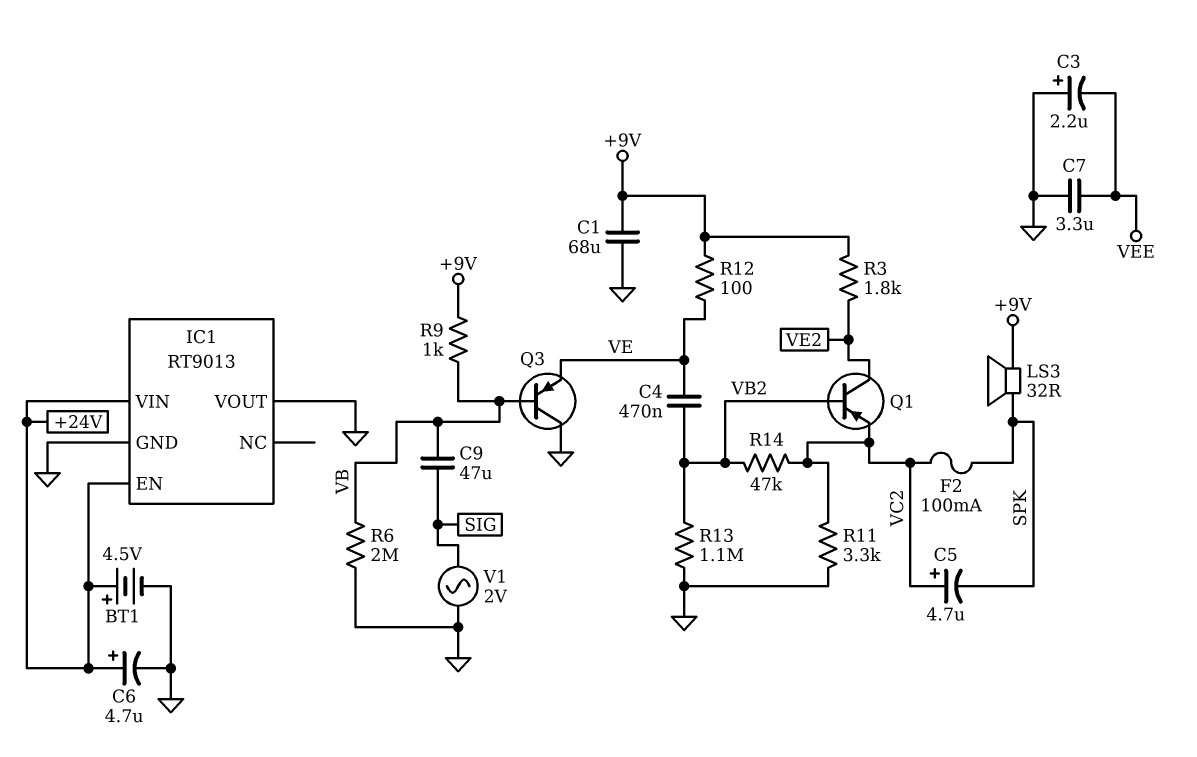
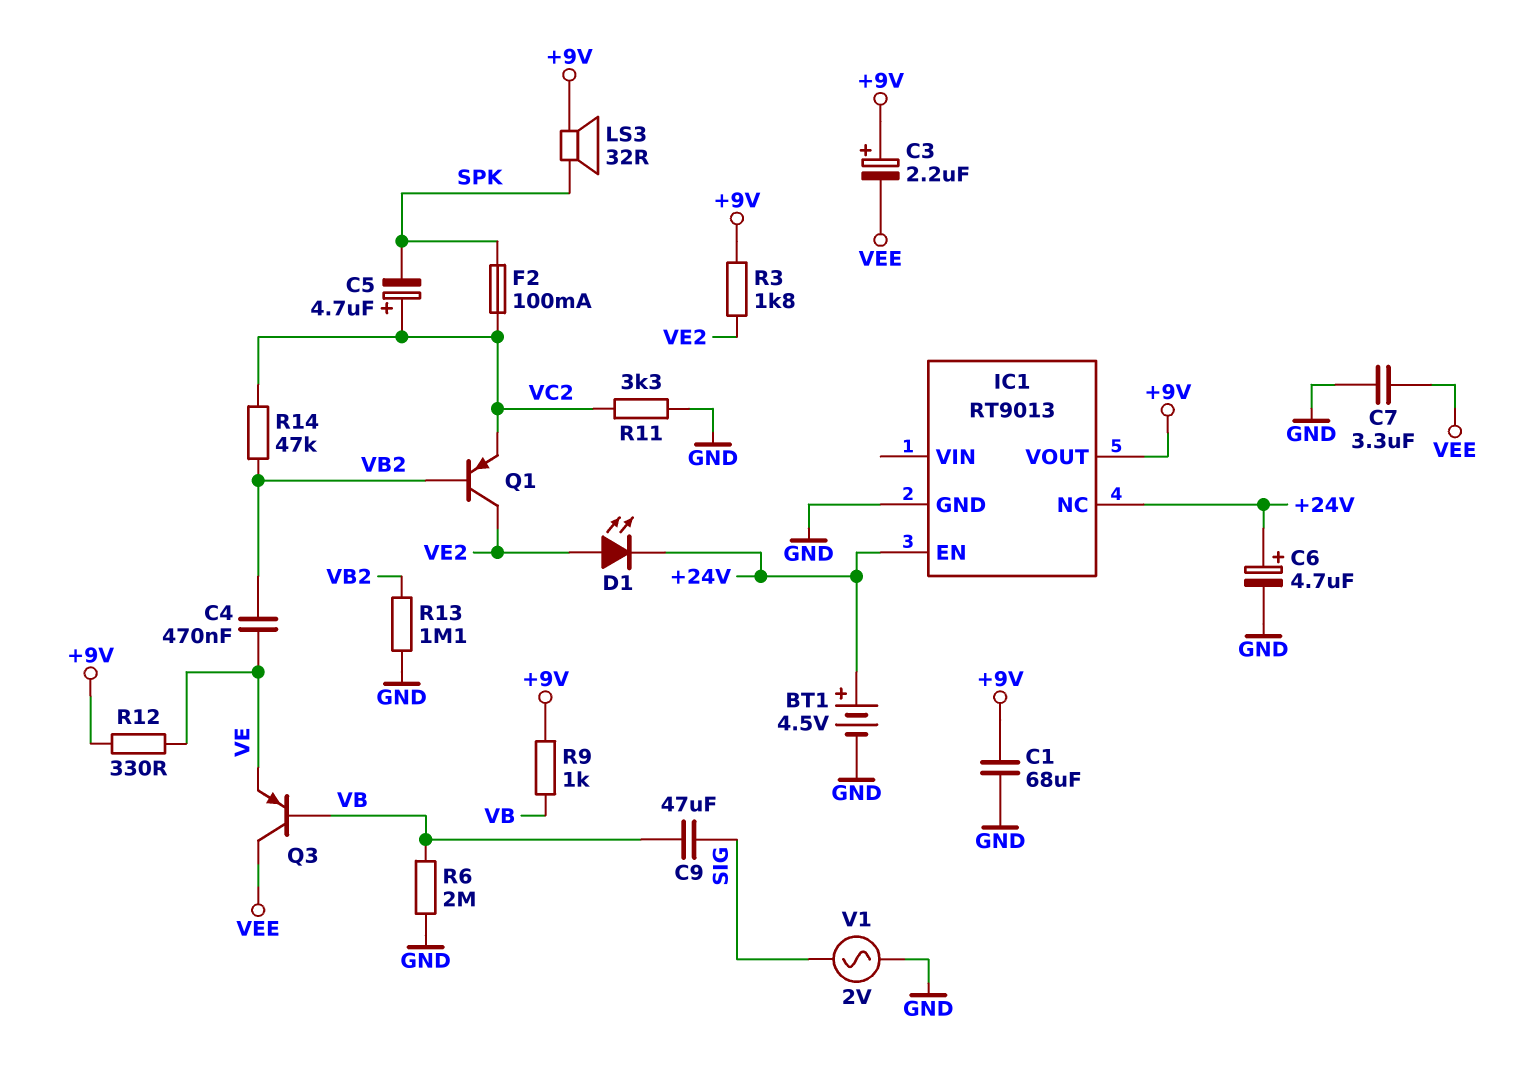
C3: 2.2uF (plus GND, minus VEE) -> 2.2uF (plus +9V, minus VEE)
D1: none -> LED (A VE2, K +24V)
IC1 pin NC: none -> +24V
IC1 pin VIN: +24V -> none
IC1 pin VOUT: GND -> +9V
Q3: PNP (B VB, C GND, E VE) -> PNP (B VB, C VEE, E VE)
R12: 100 (+9V, VE) -> 330 (+9V, VE)

